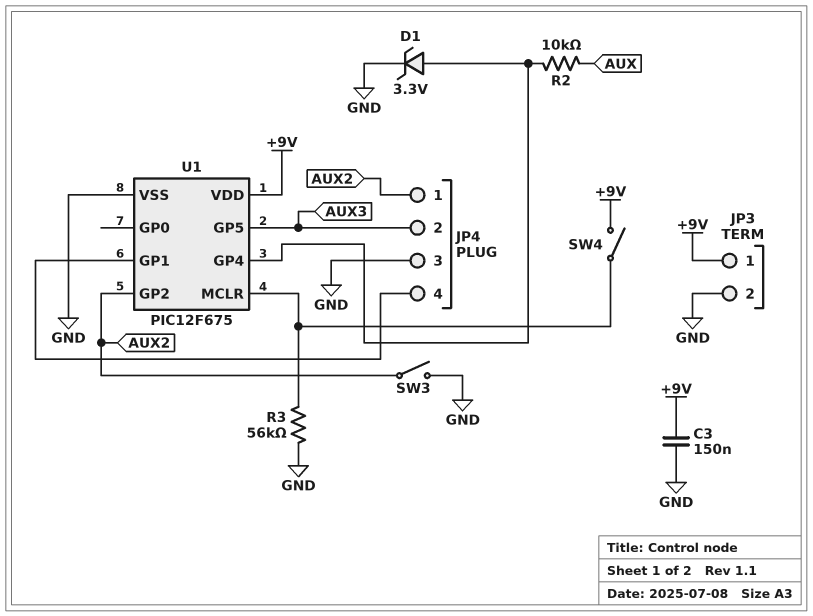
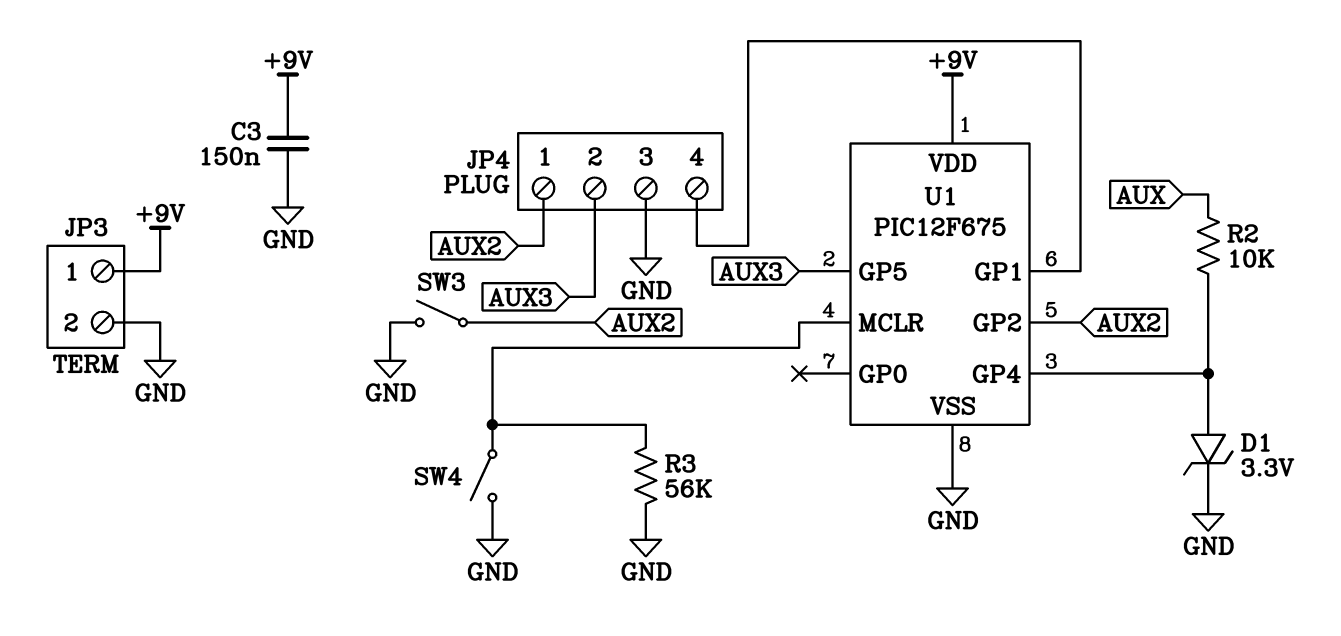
SW4: switch (+9V, U1/MCLR) -> switch (GND, U1/MCLR)

